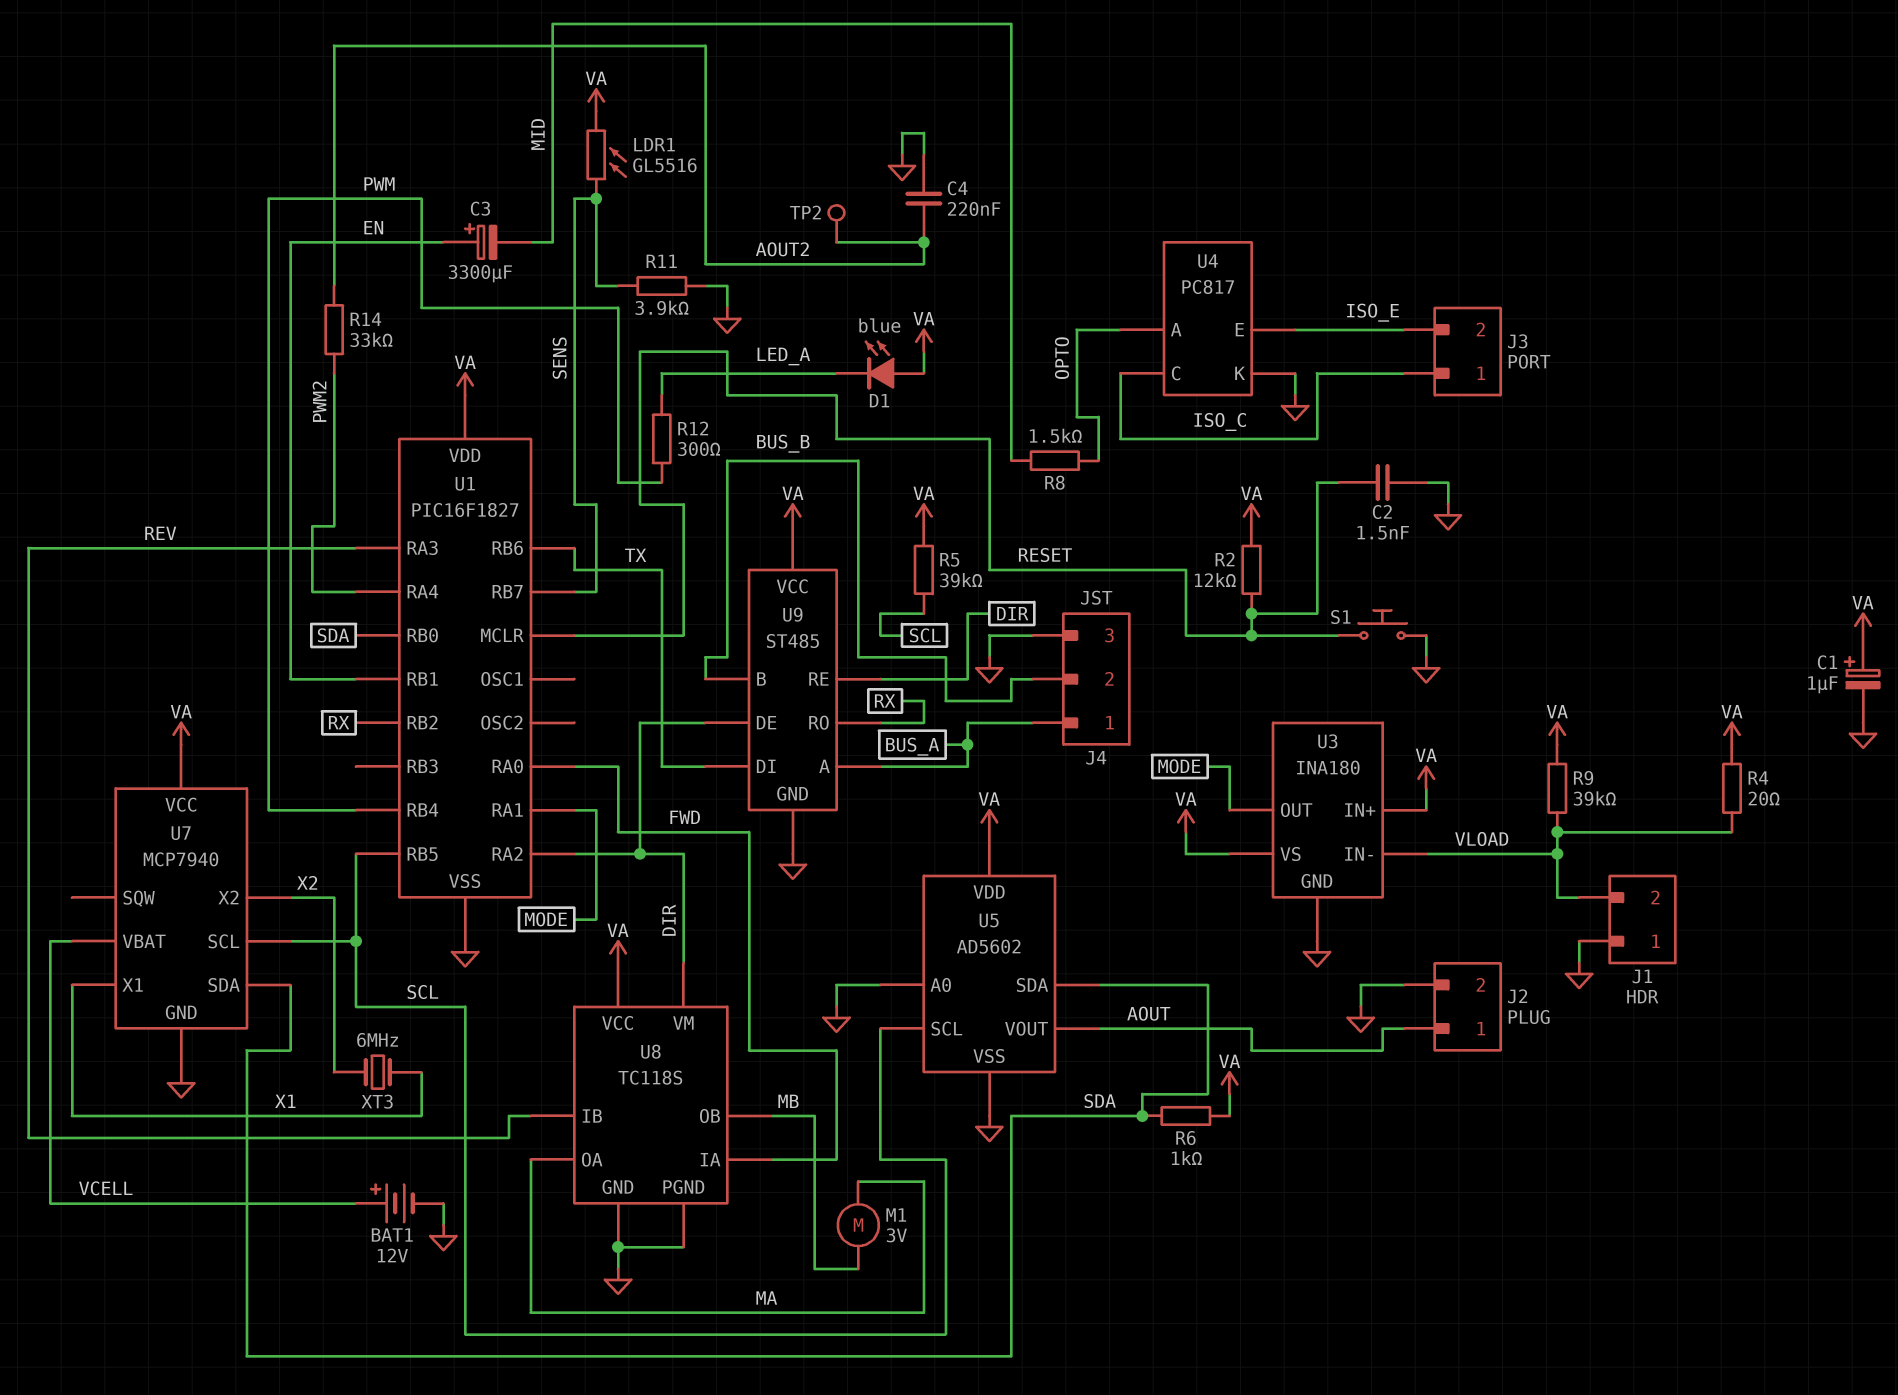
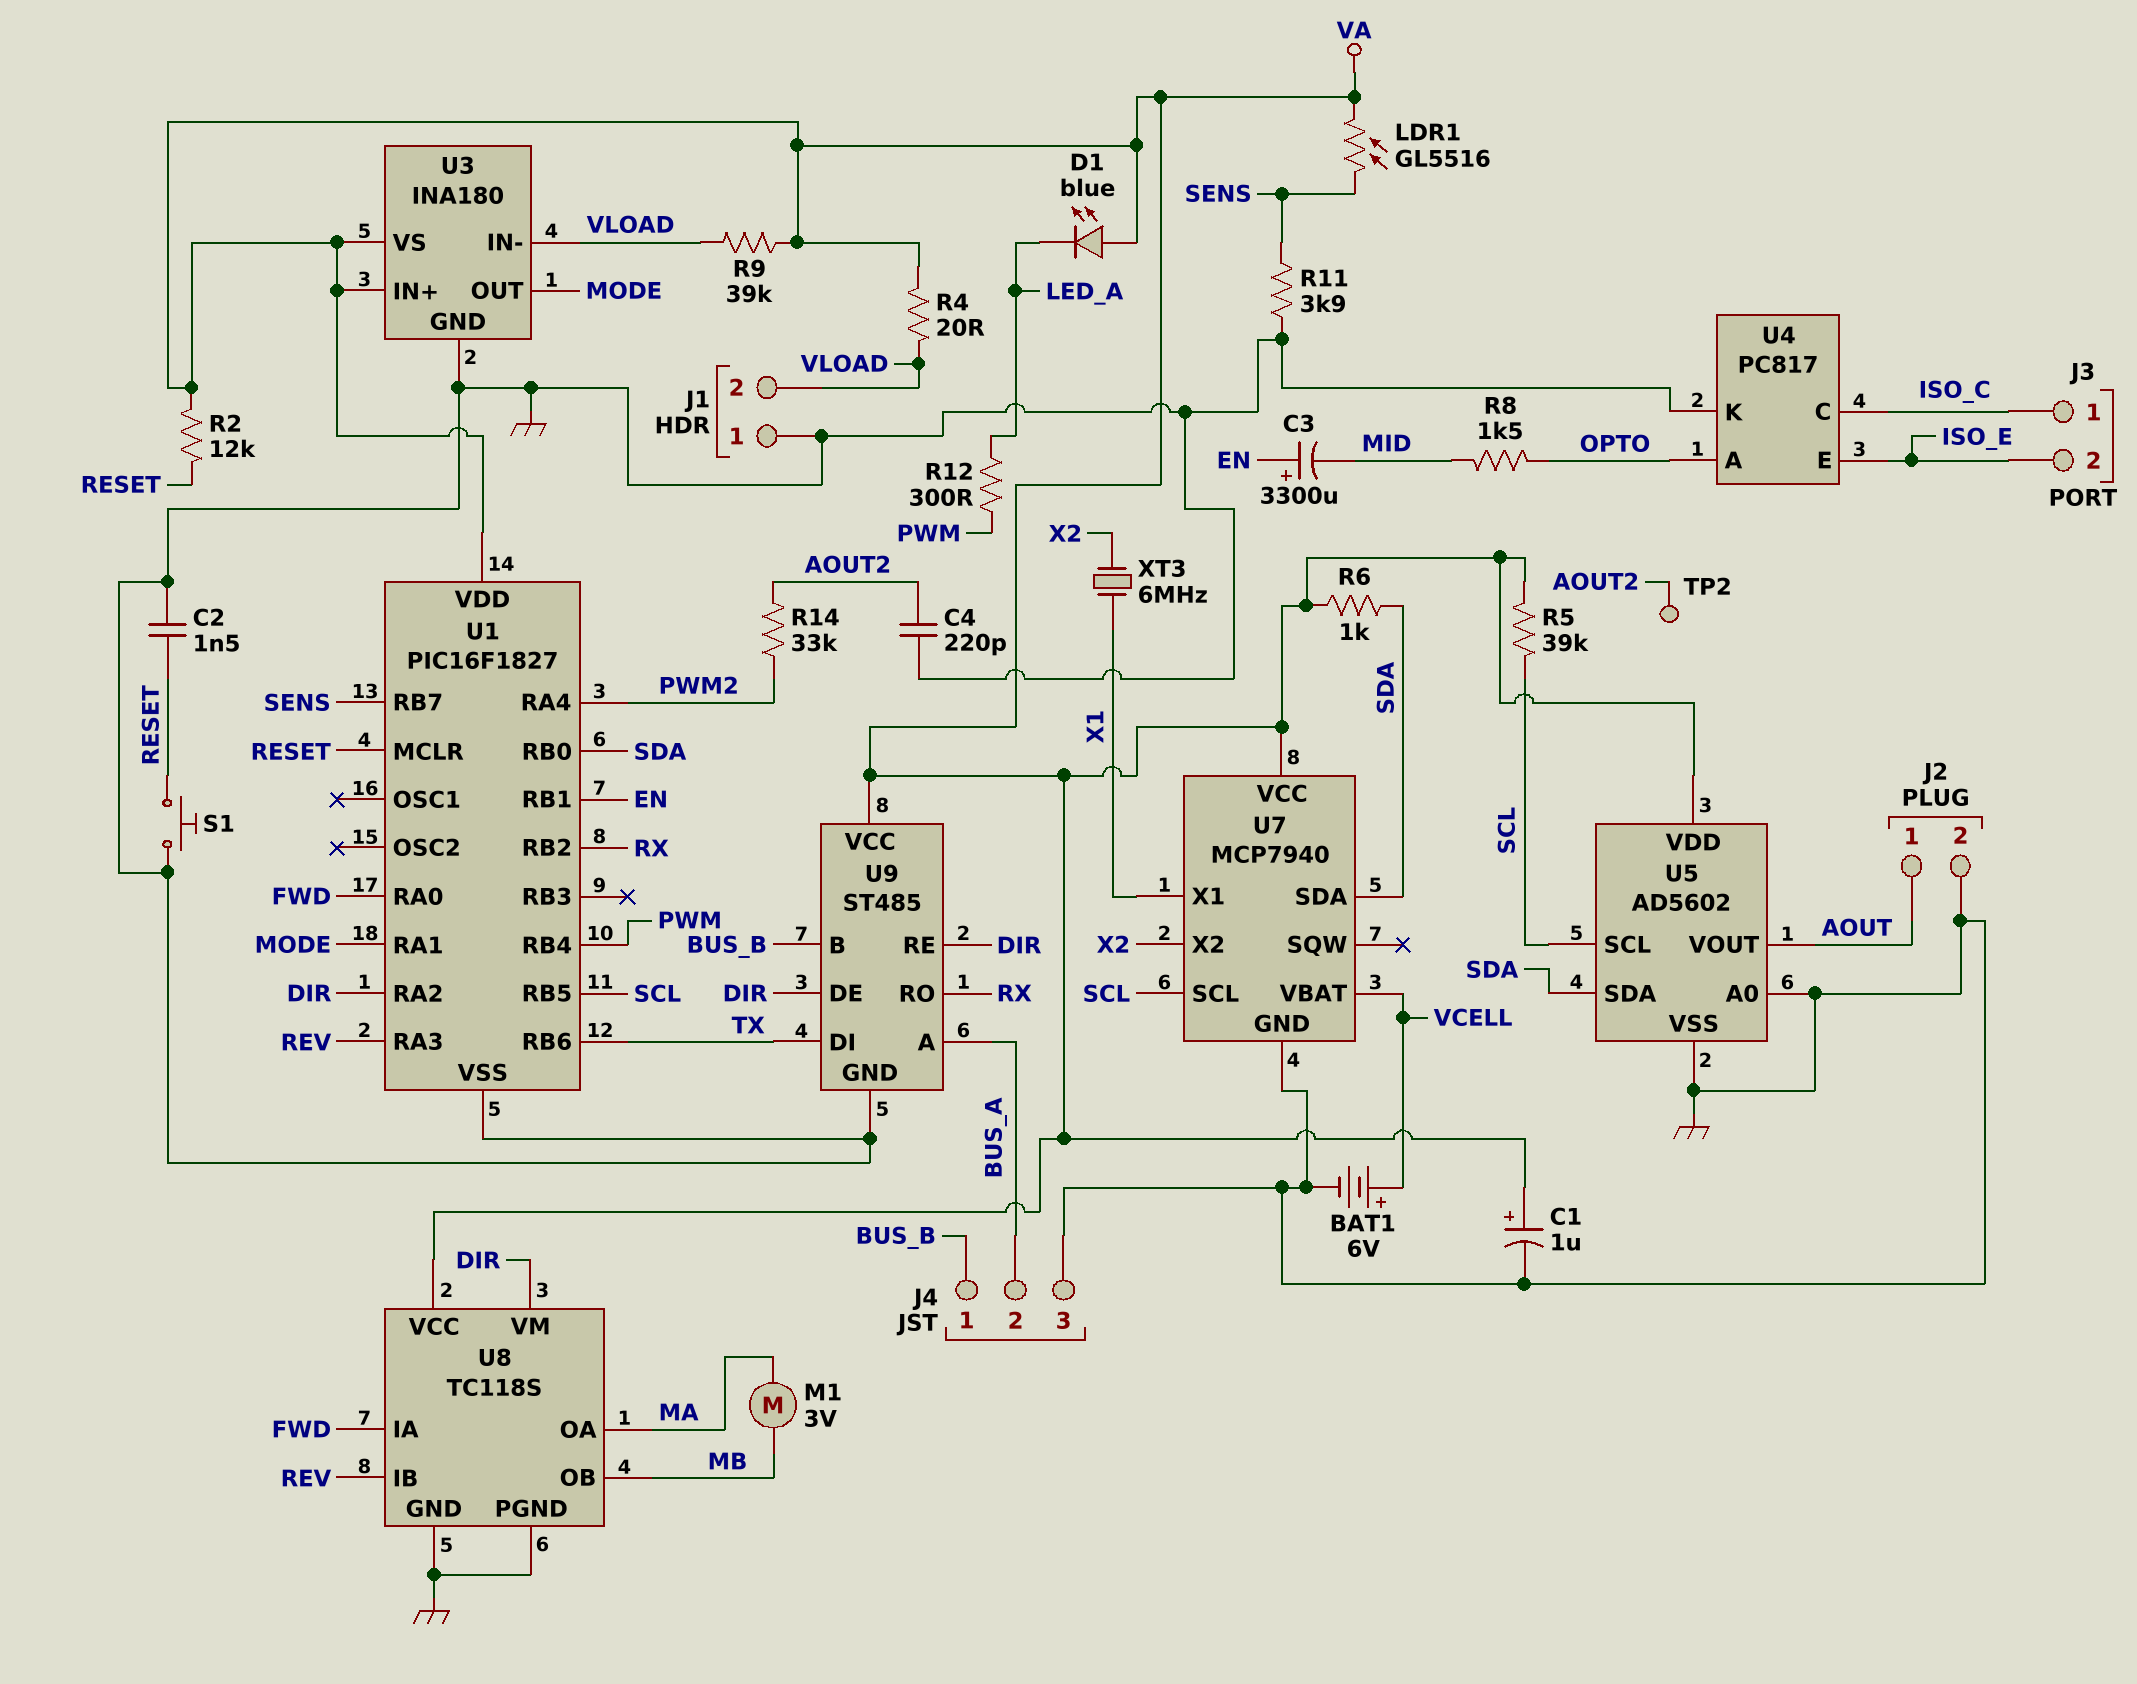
BAT1: 12V (plus VCELL, minus GND) -> 6V (plus VCELL, minus GND)
C4: 220nF (AOUT2, GND) -> 220pF (AOUT2, GND)
J4 pin 1: BUS_A -> BUS_B
J4 pin 2: BUS_B -> BUS_A

